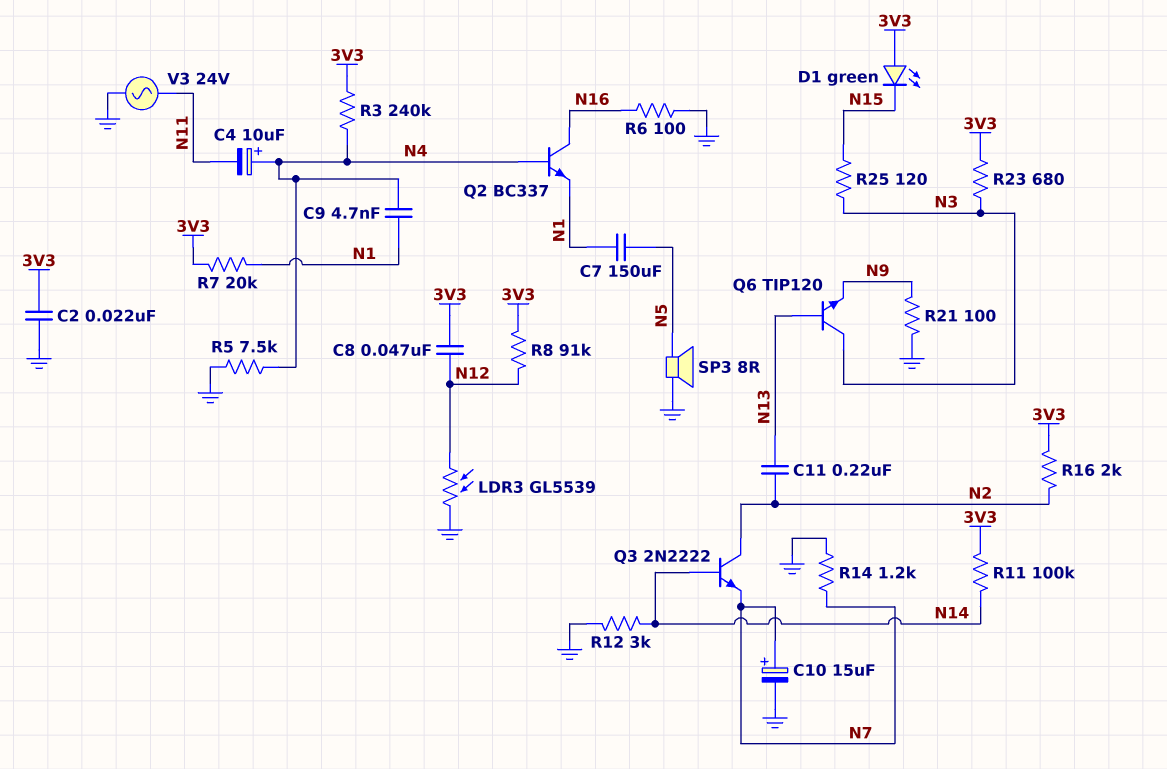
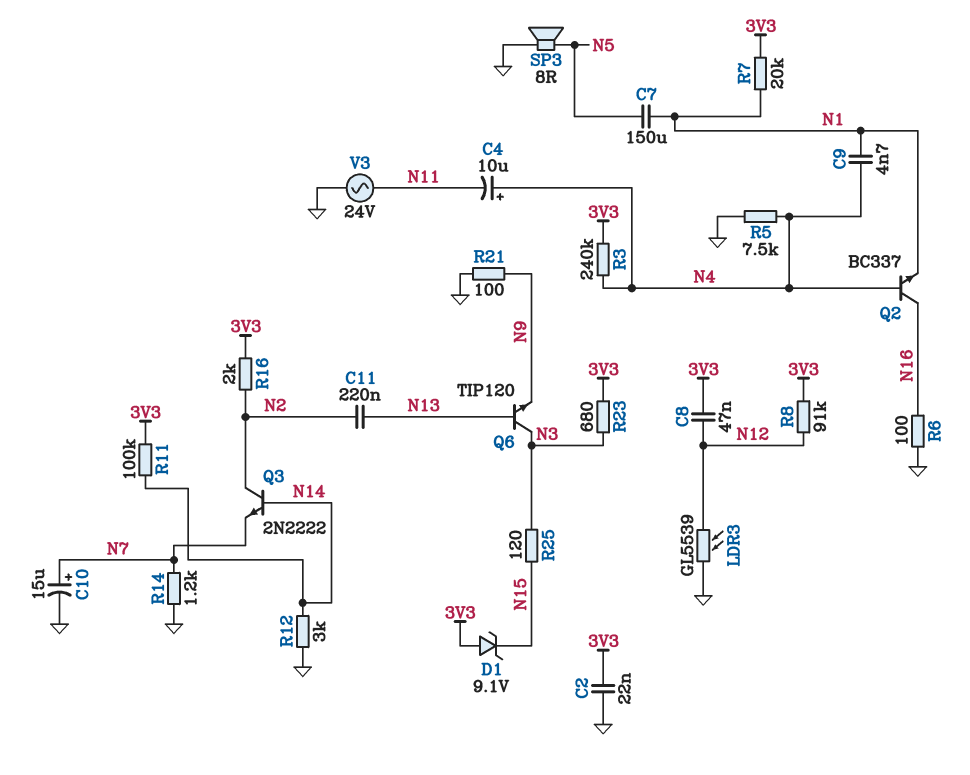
D1: LED green (A 3V3, K N15) -> zener 9.1V (A 3V3, K N15)

